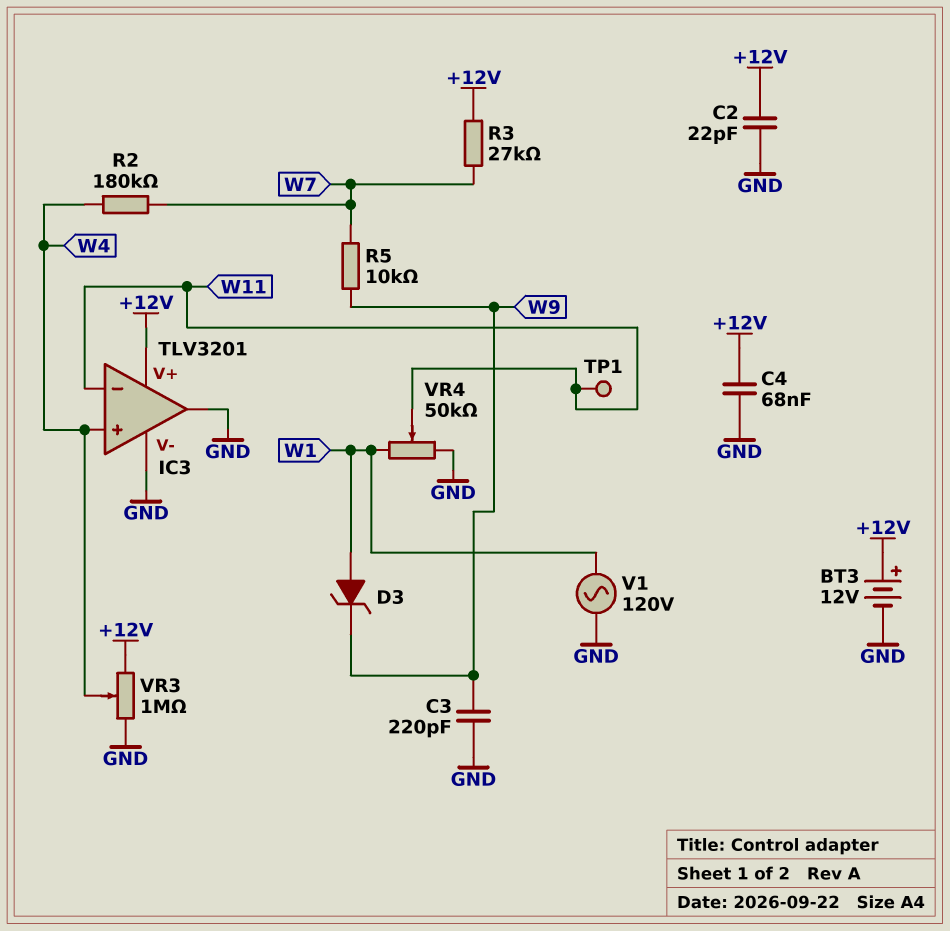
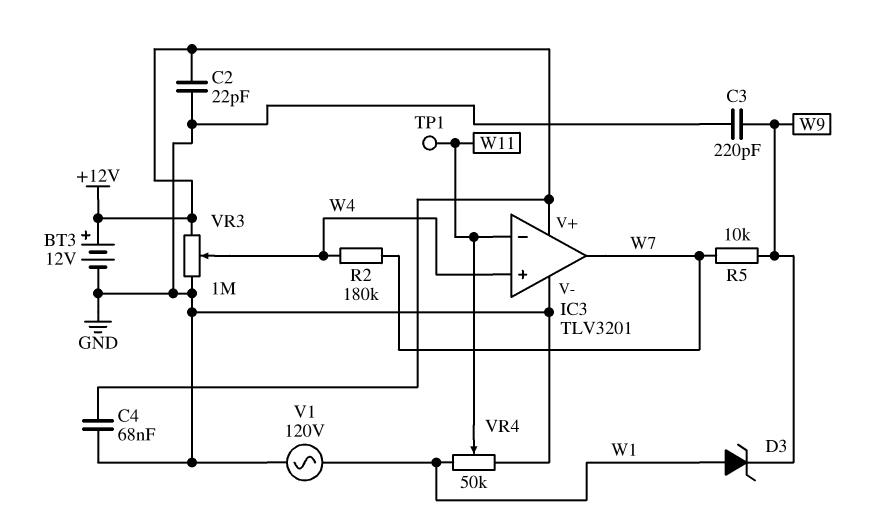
IC3 pin out: GND -> W7
R3: 27k (+12V, W7) -> none

